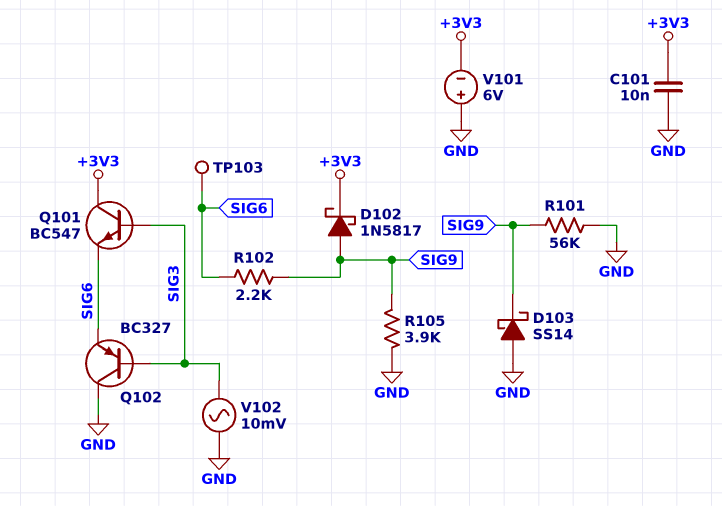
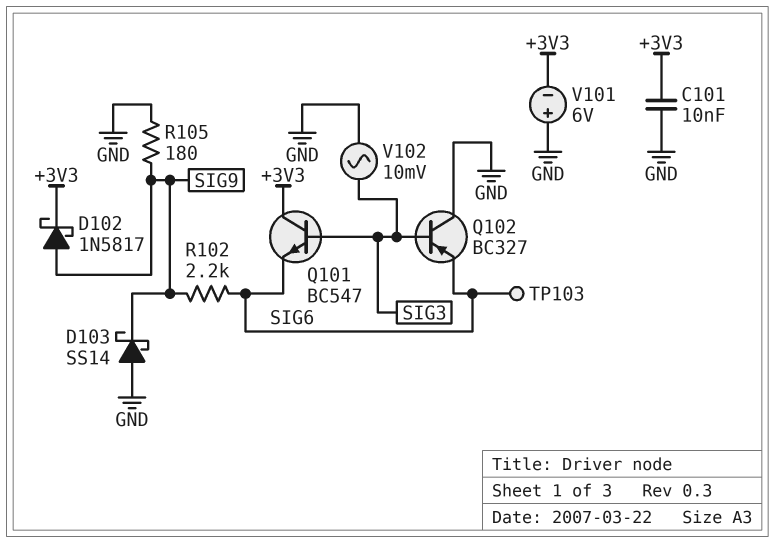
R101: 56k (GND, SIG9) -> none
R105: 3.9k (GND, SIG9) -> 180 (GND, SIG9)

